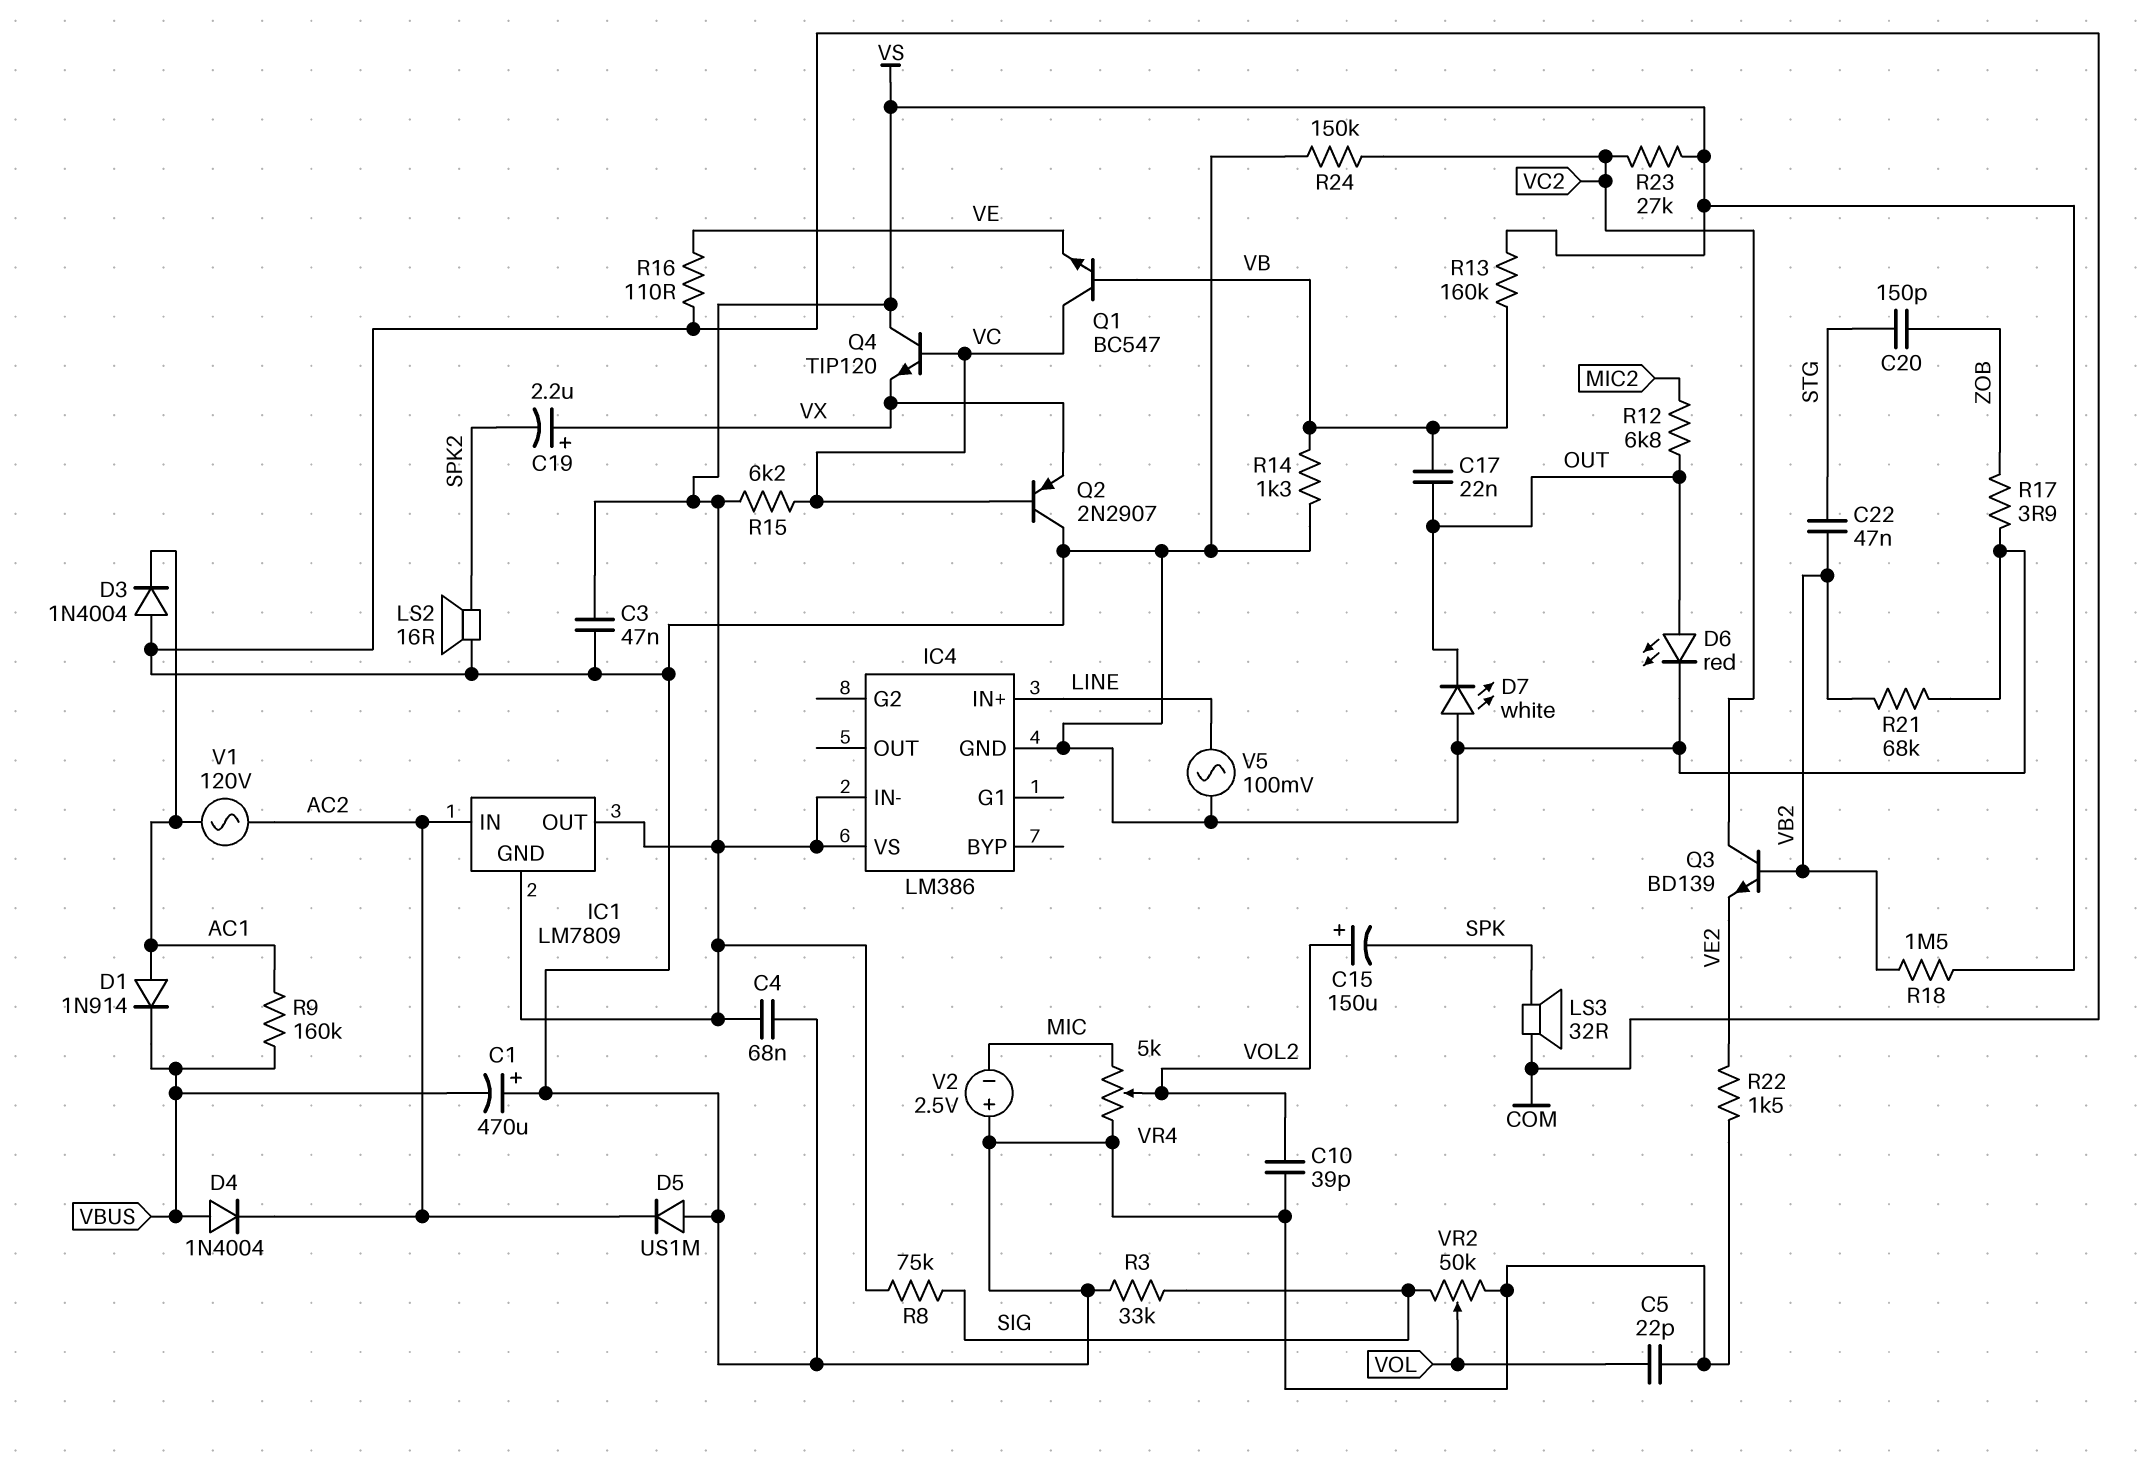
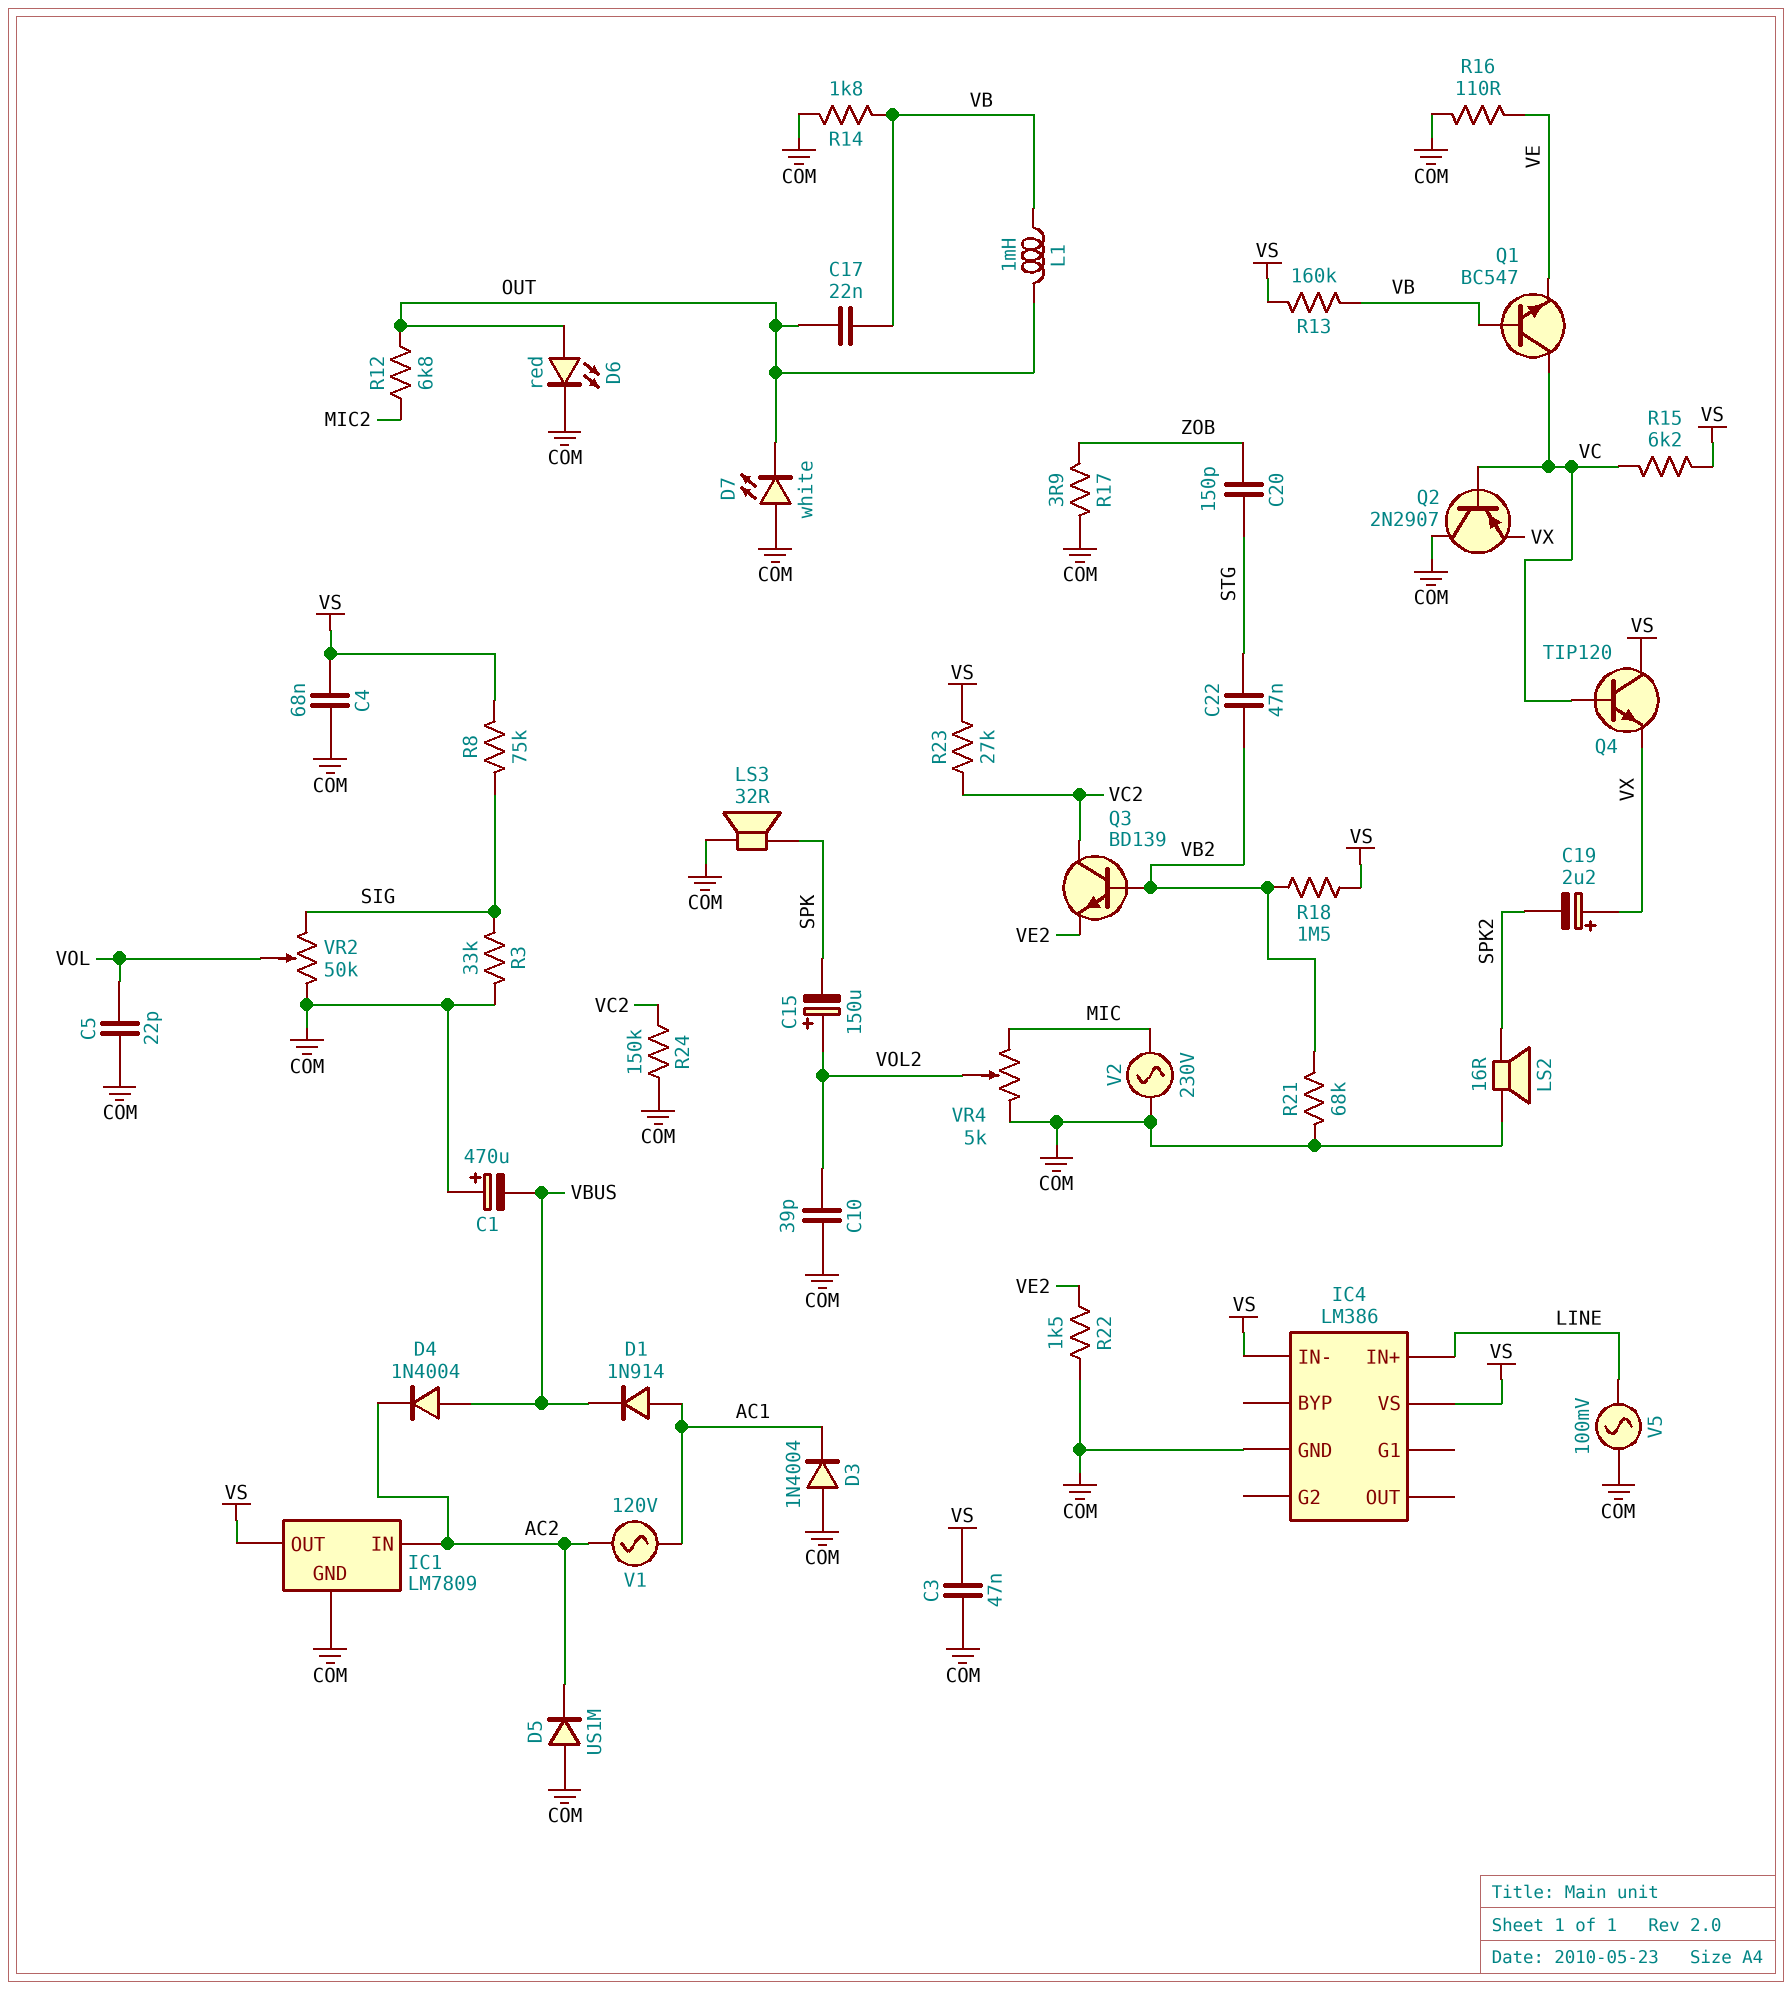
IC1 pin GND: VS -> COM
L1: none -> 1mH (OUT, VB)
R9: 160k (AC1, VBUS) -> none
R14: 1.3k (COM, VB) -> 1.8k (COM, VB)
V2: 2.5V (plus COM, minus MIC) -> AC 230V (COM, MIC)

